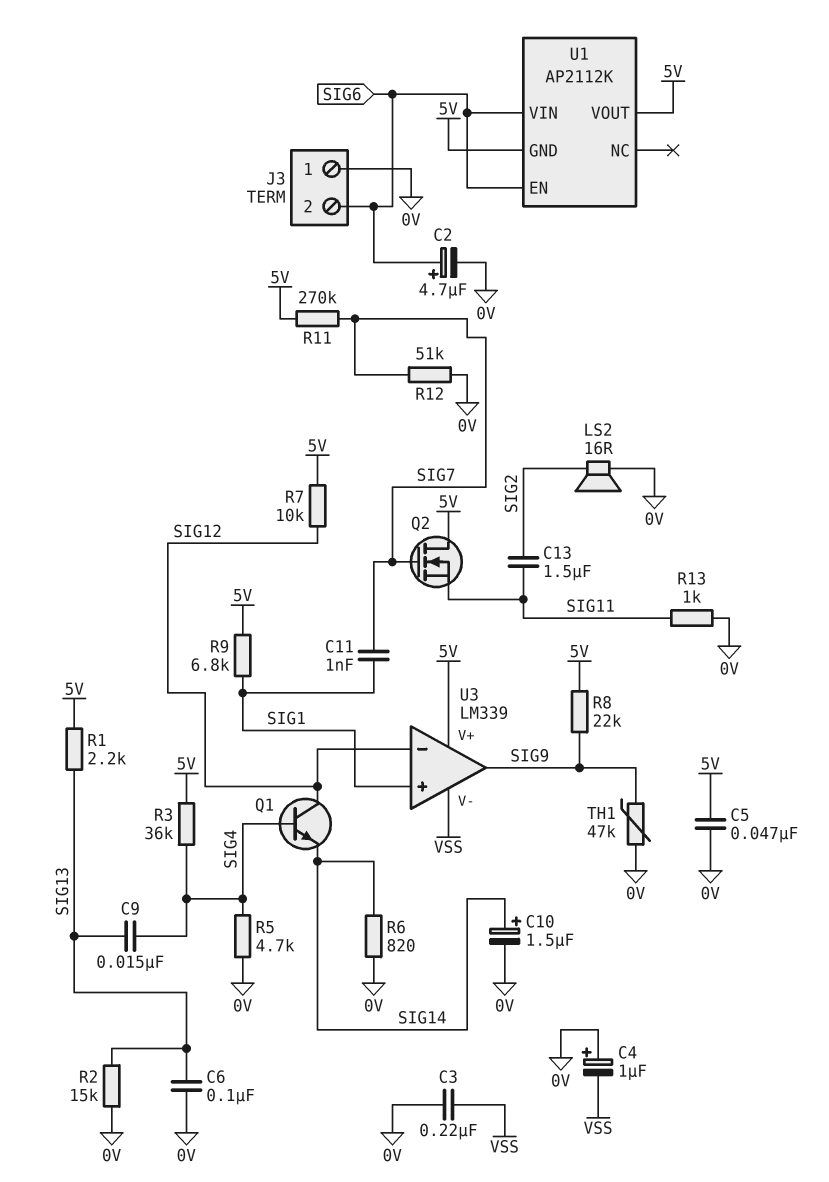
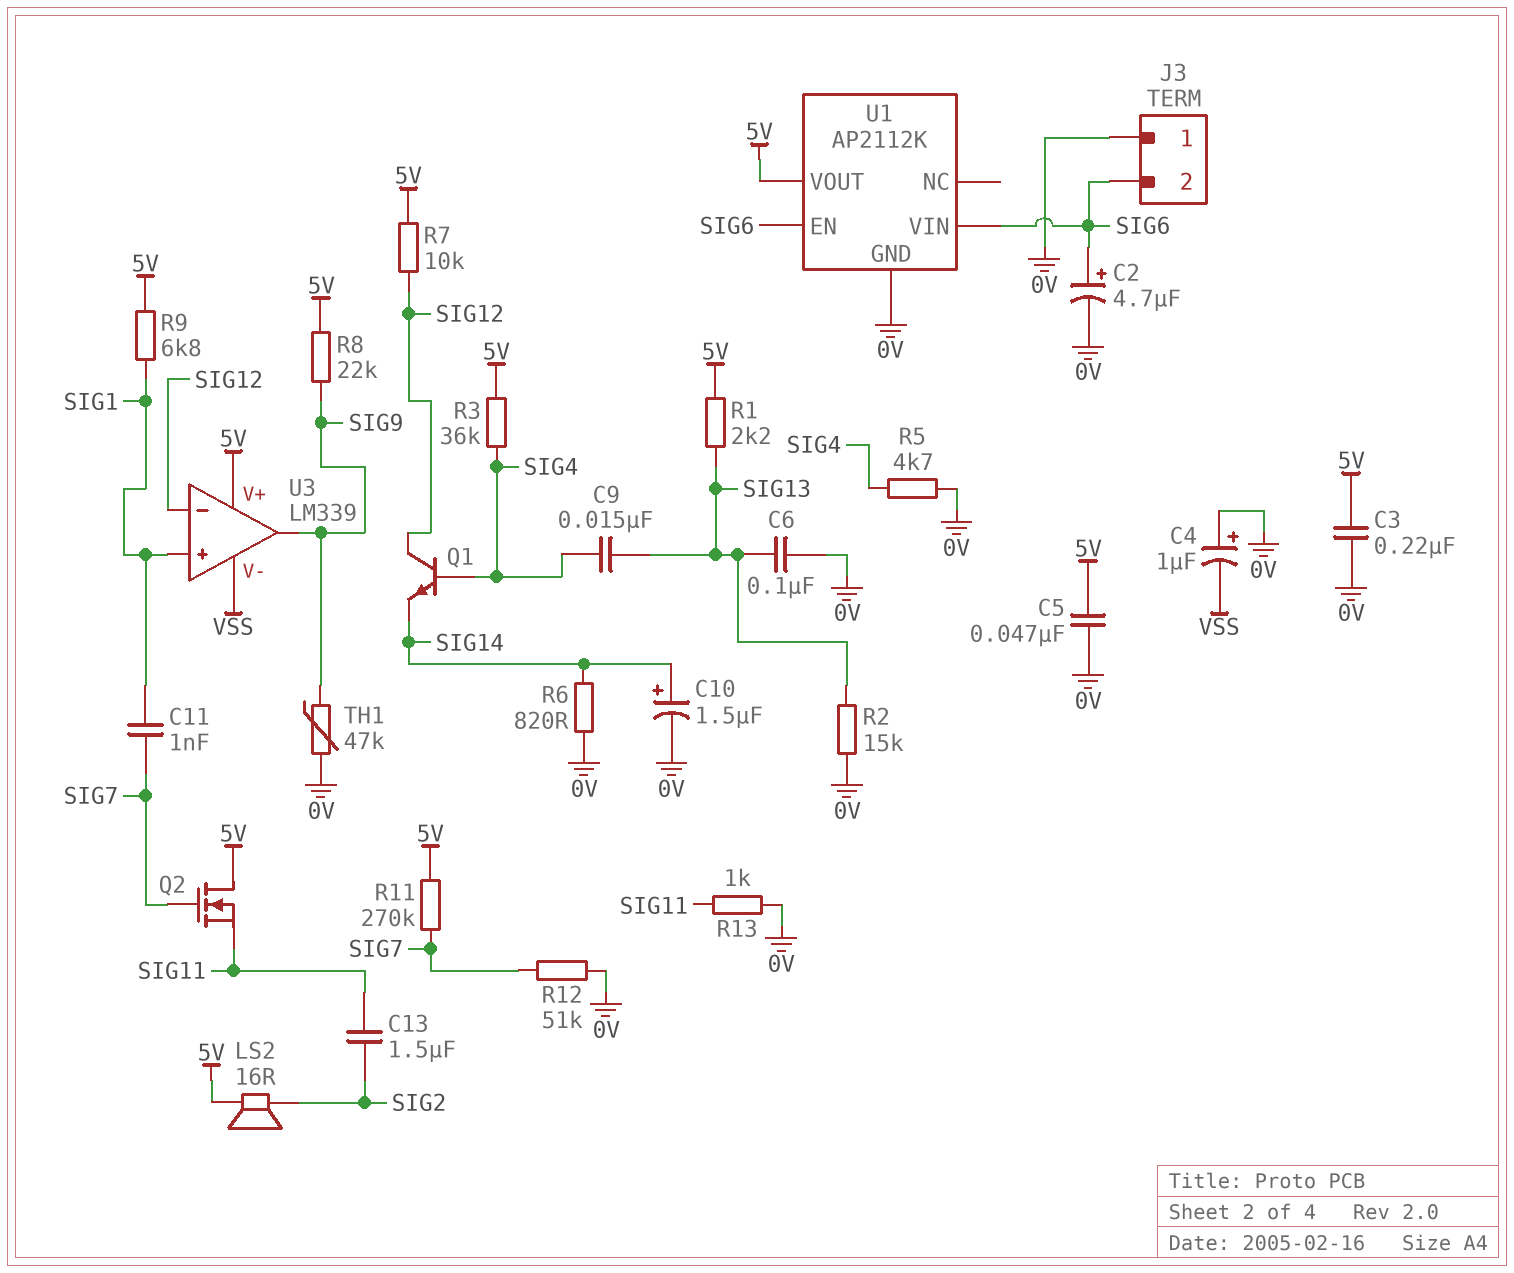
C3: 220nF (0V, VSS) -> 220nF (0V, 5V)
LS2: speaker 16R (0V, SIG2) -> speaker 16R (5V, SIG2)
U1 pin GND: 5V -> 0V

